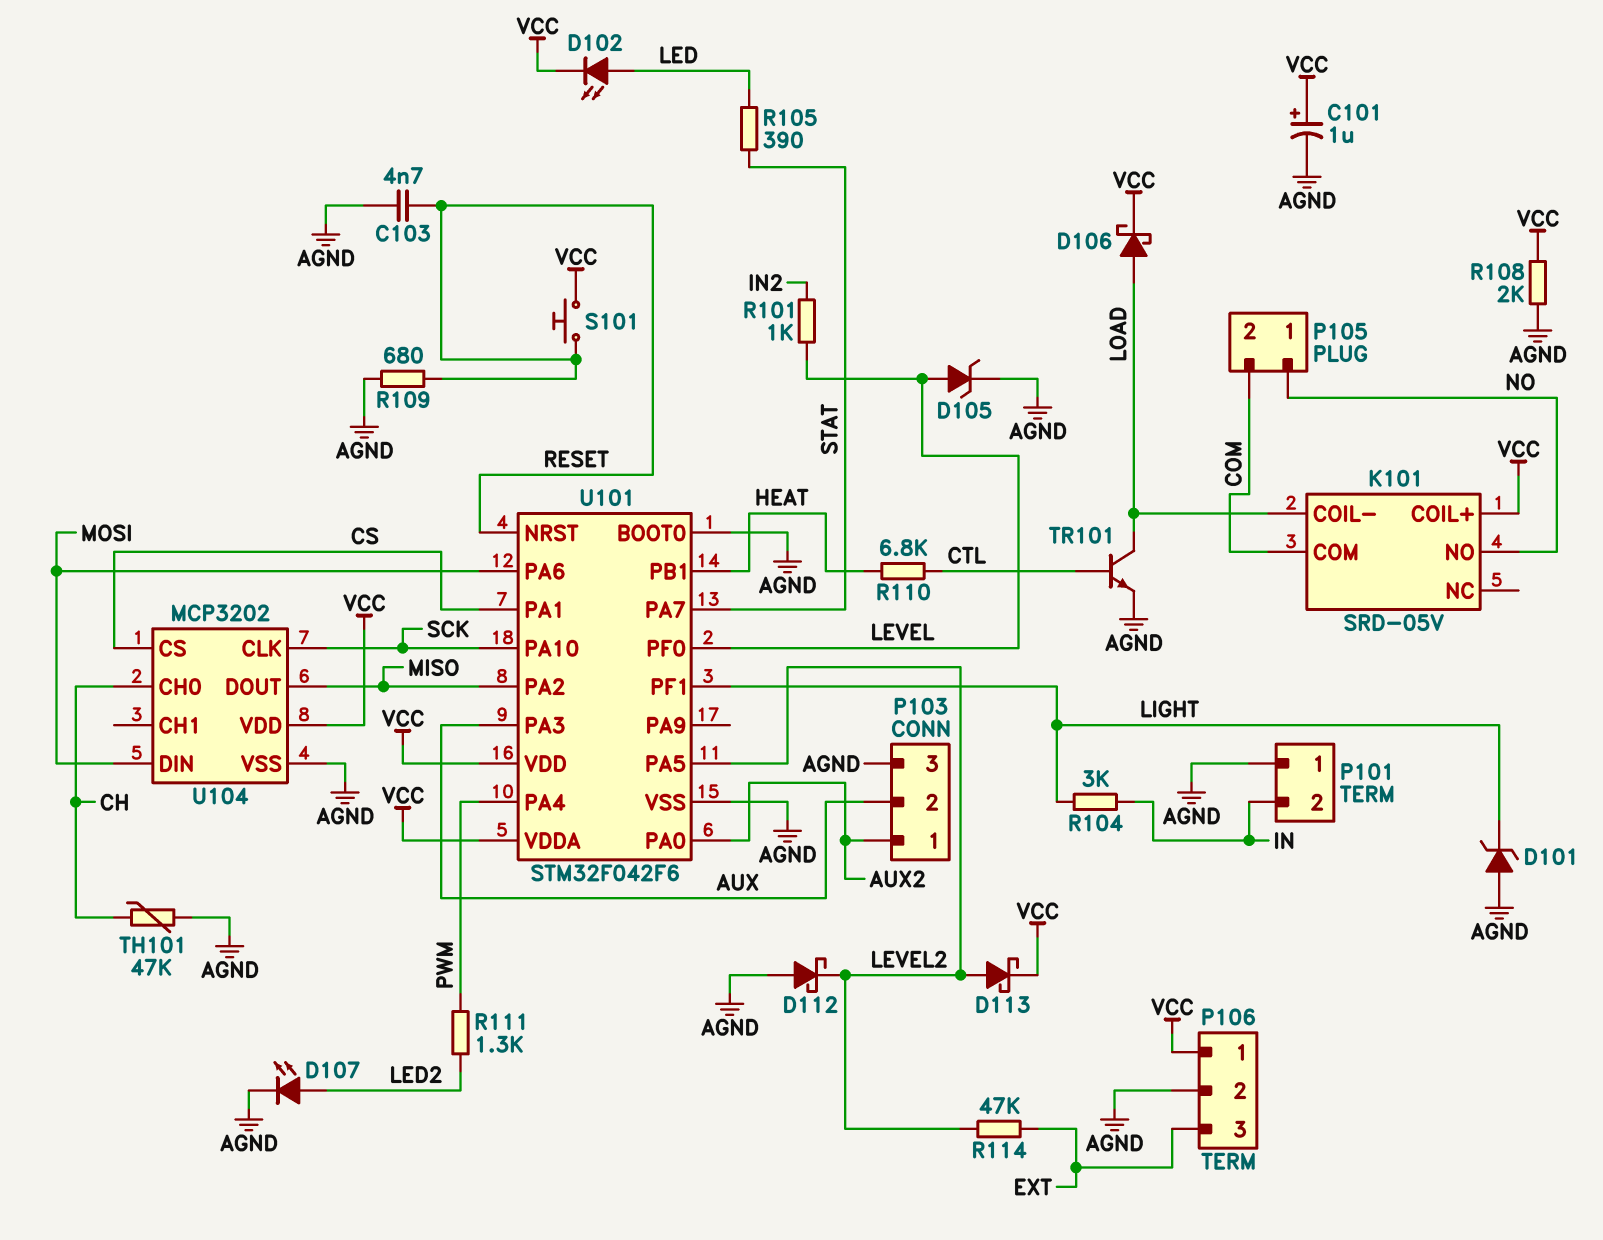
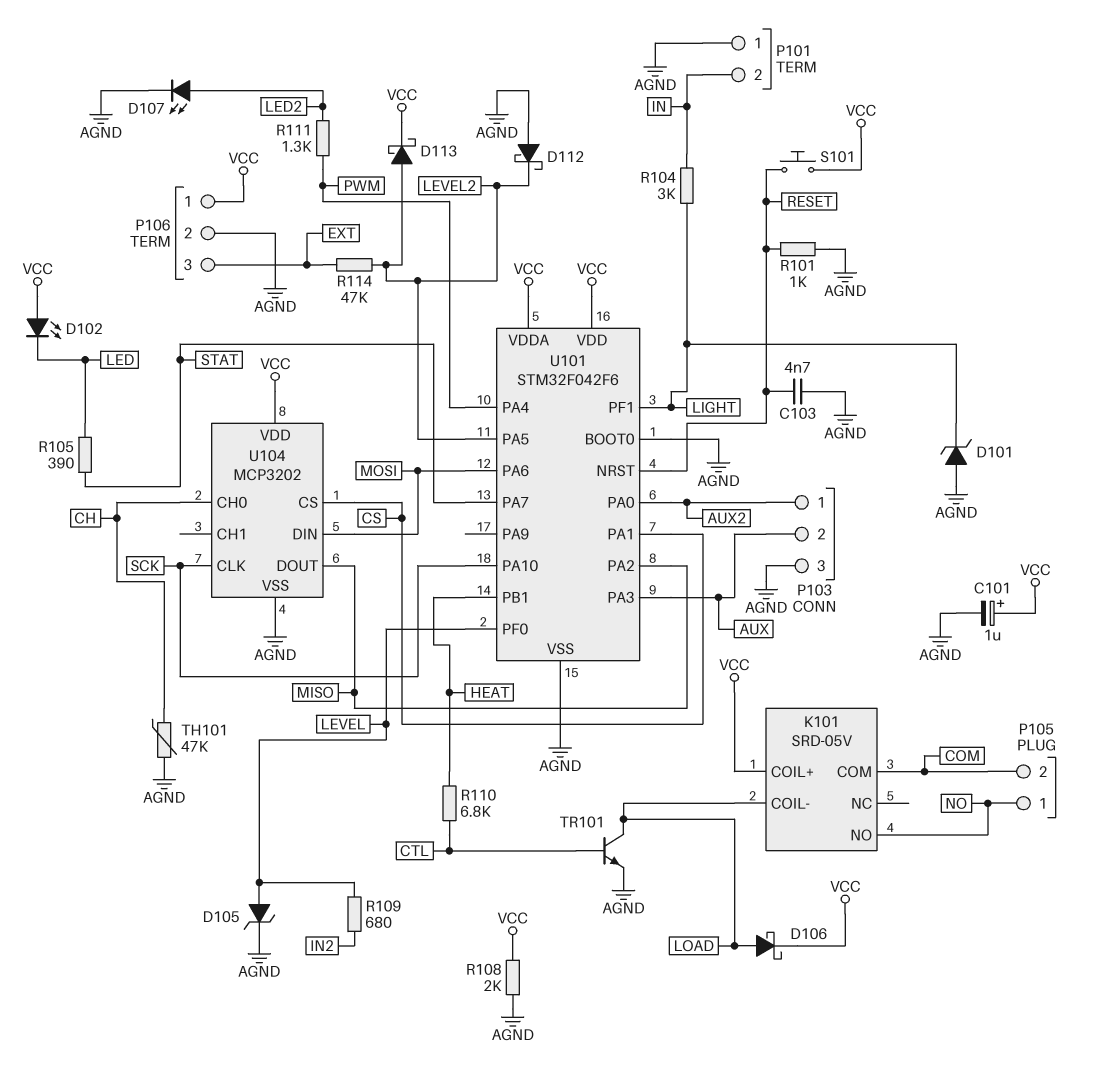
D102: LED (A LED, K VCC) -> LED (A VCC, K LED)
R101: 1k (IN2, LEVEL) -> 1k (AGND, RESET)
R109: 680 (AGND, RESET) -> 680 (IN2, LEVEL)

